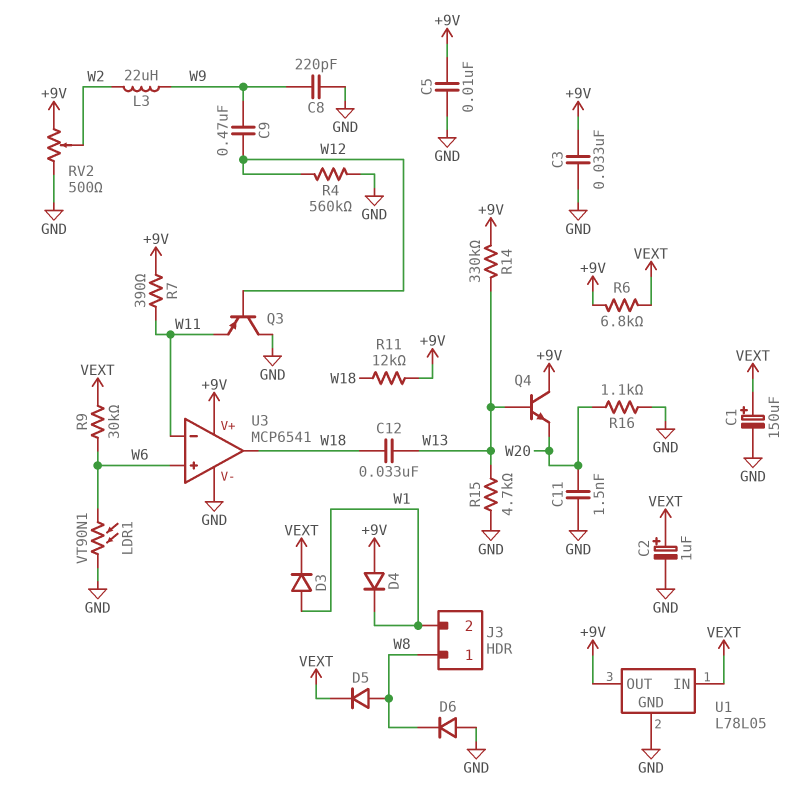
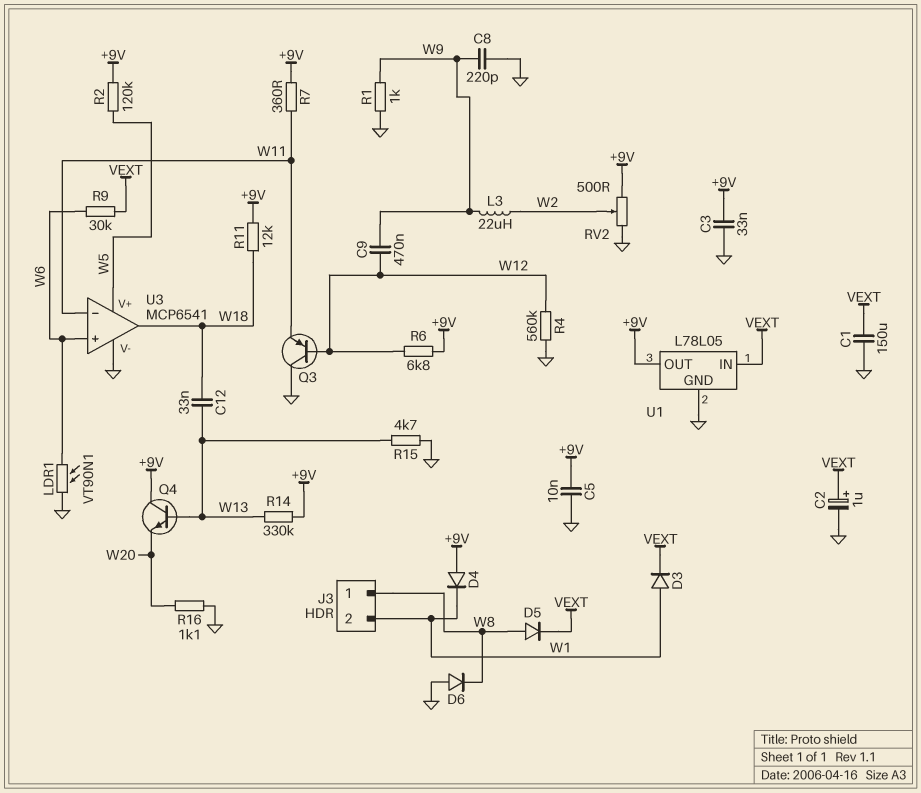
C1: 150uF (plus VEXT, minus GND) -> 150uF (GND, VEXT)
C11: 1.5nF (GND, W20) -> none
R1: none -> 1k (GND, W9)
R2: none -> 120k (+9V, W5)
R6: 6.8k (+9V, VEXT) -> 6.8k (+9V, W12)
R7: 390 (+9V, W11) -> 360 (+9V, W11)
U3 pin V+: +9V -> W5

